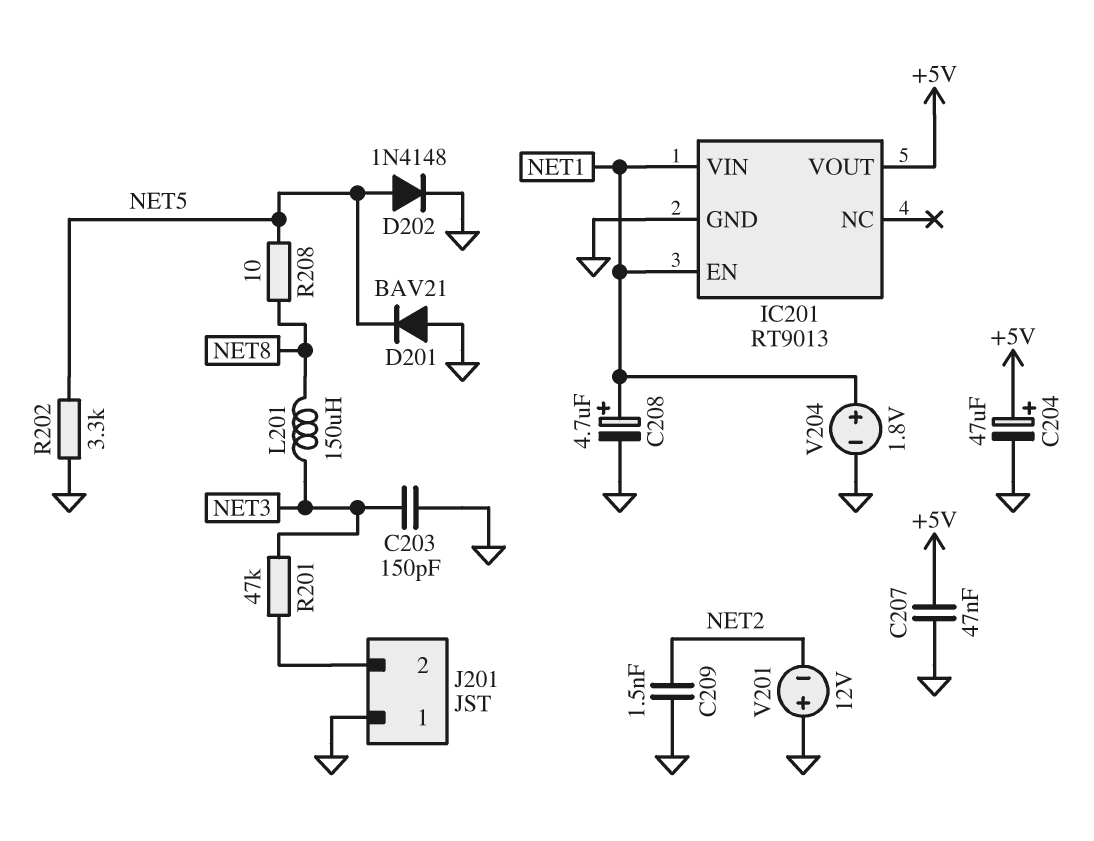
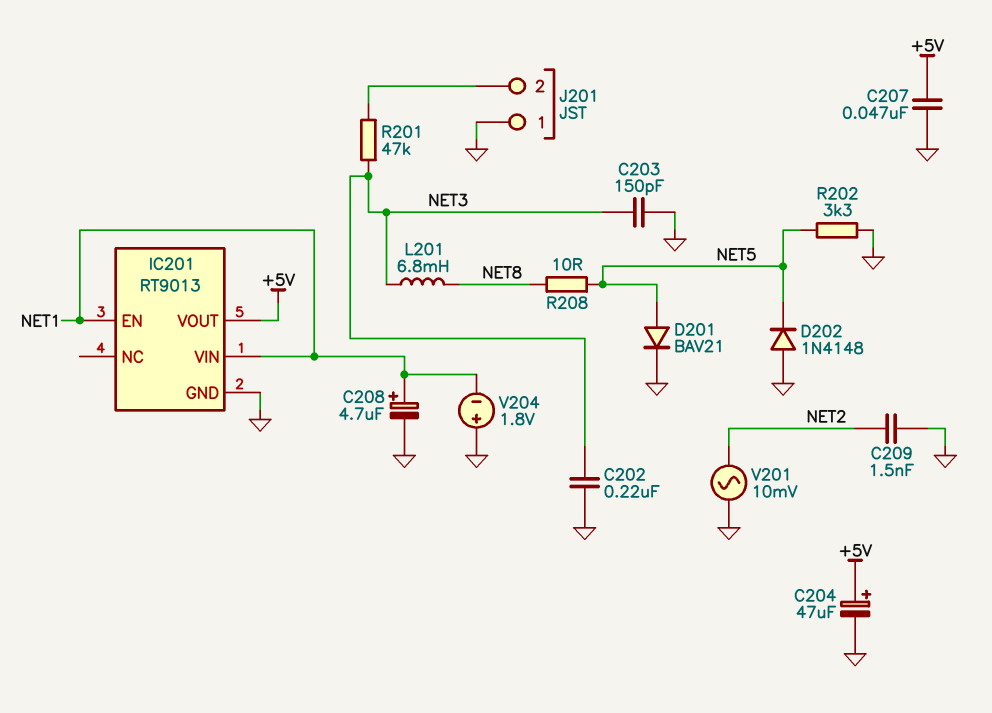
C202: none -> 220nF (GND, NET3)
D201: diode BAV21 (A GND, K NET5) -> diode BAV21 (A NET5, K GND)
D202: diode 1N4148 (A NET5, K GND) -> diode 1N4148 (A GND, K NET5)
L201: 150uH (NET3, NET8) -> 6.8mH (NET3, NET8)
V201: 12V (plus GND, minus NET2) -> AC 10mV (GND, NET2)
V204: 1.8V (plus NET1, minus GND) -> 1.8V (plus GND, minus NET1)

